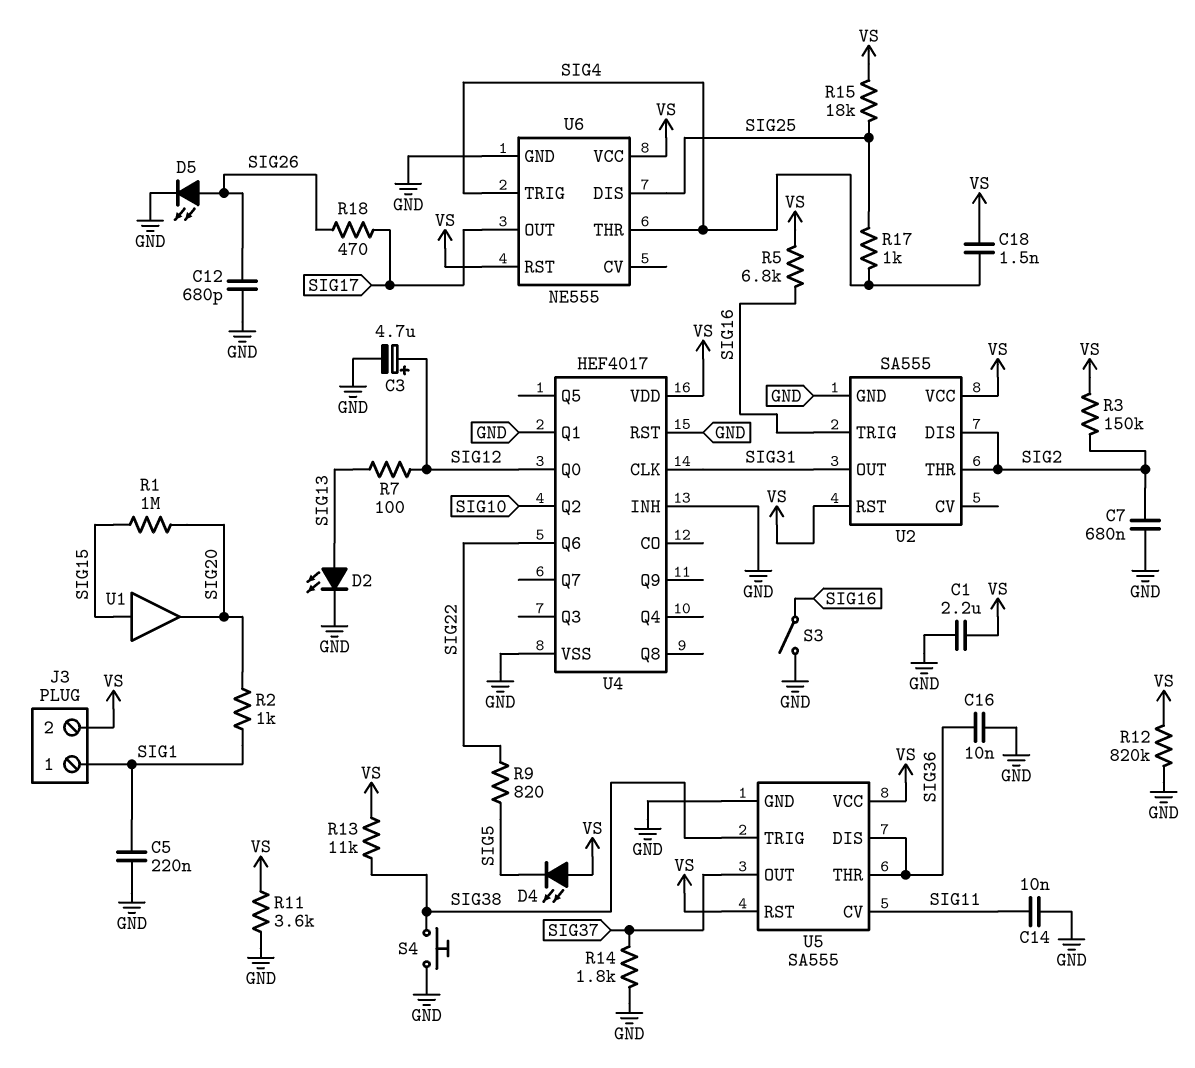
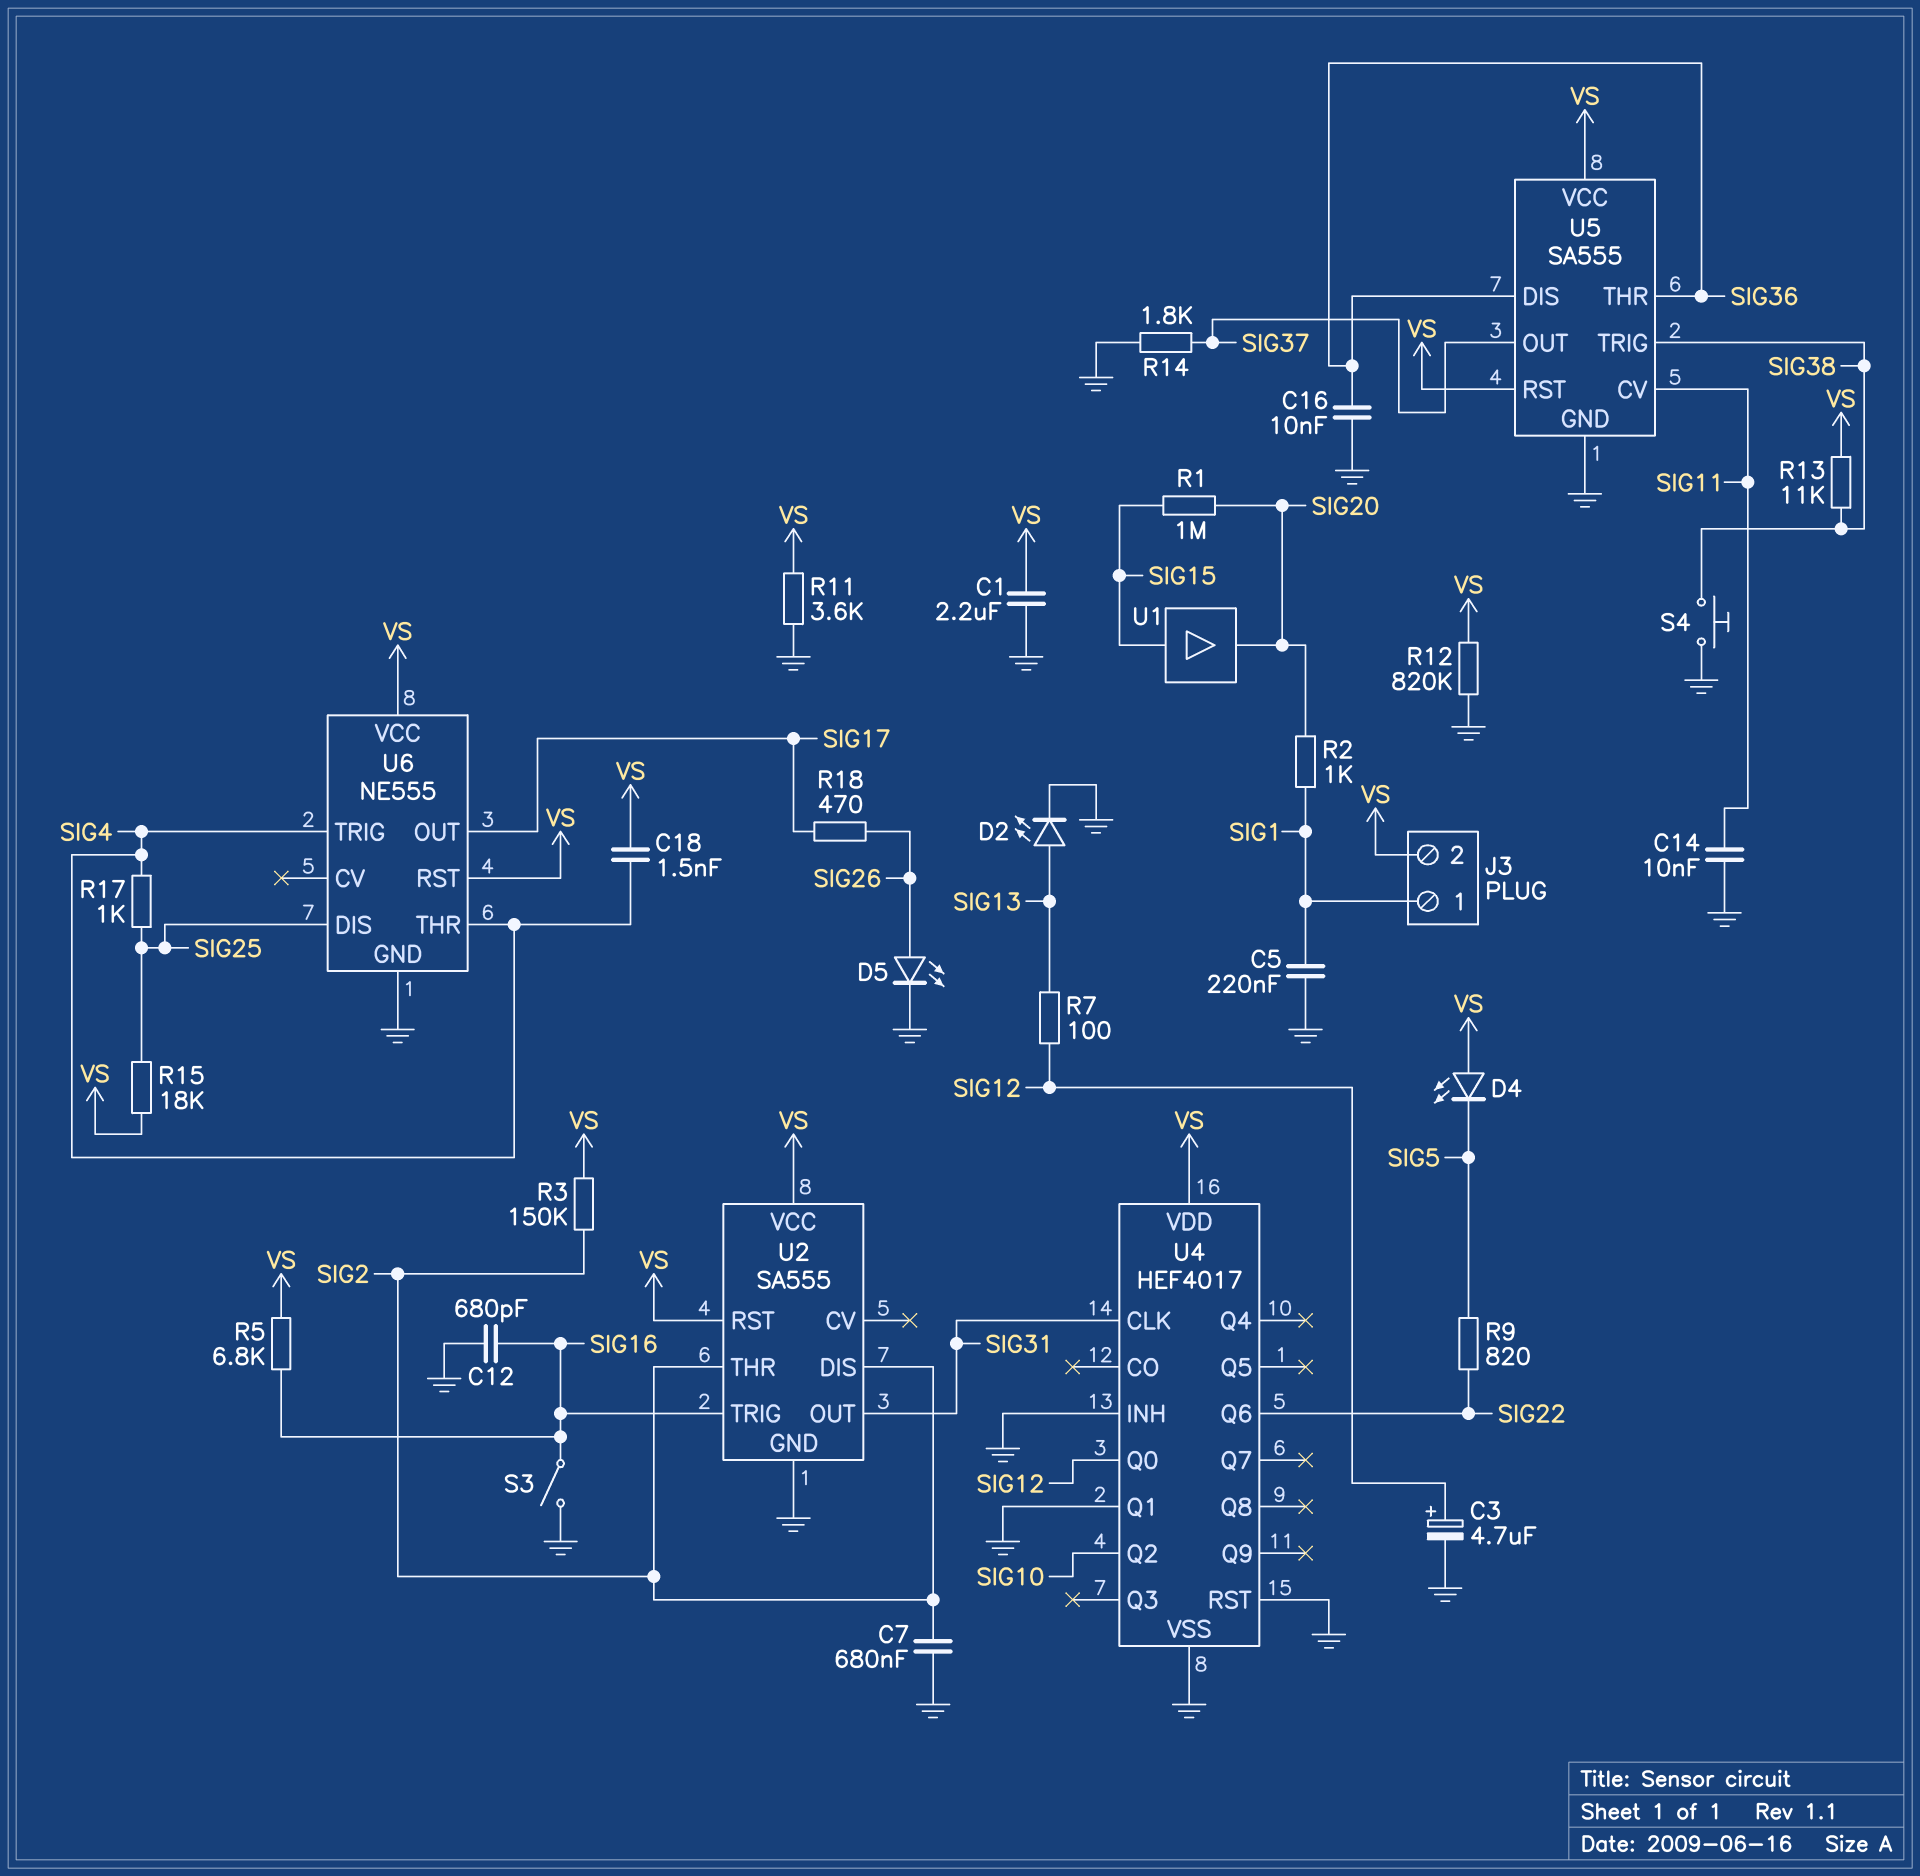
C12: 680pF (GND, SIG26) -> 680pF (GND, SIG16)

